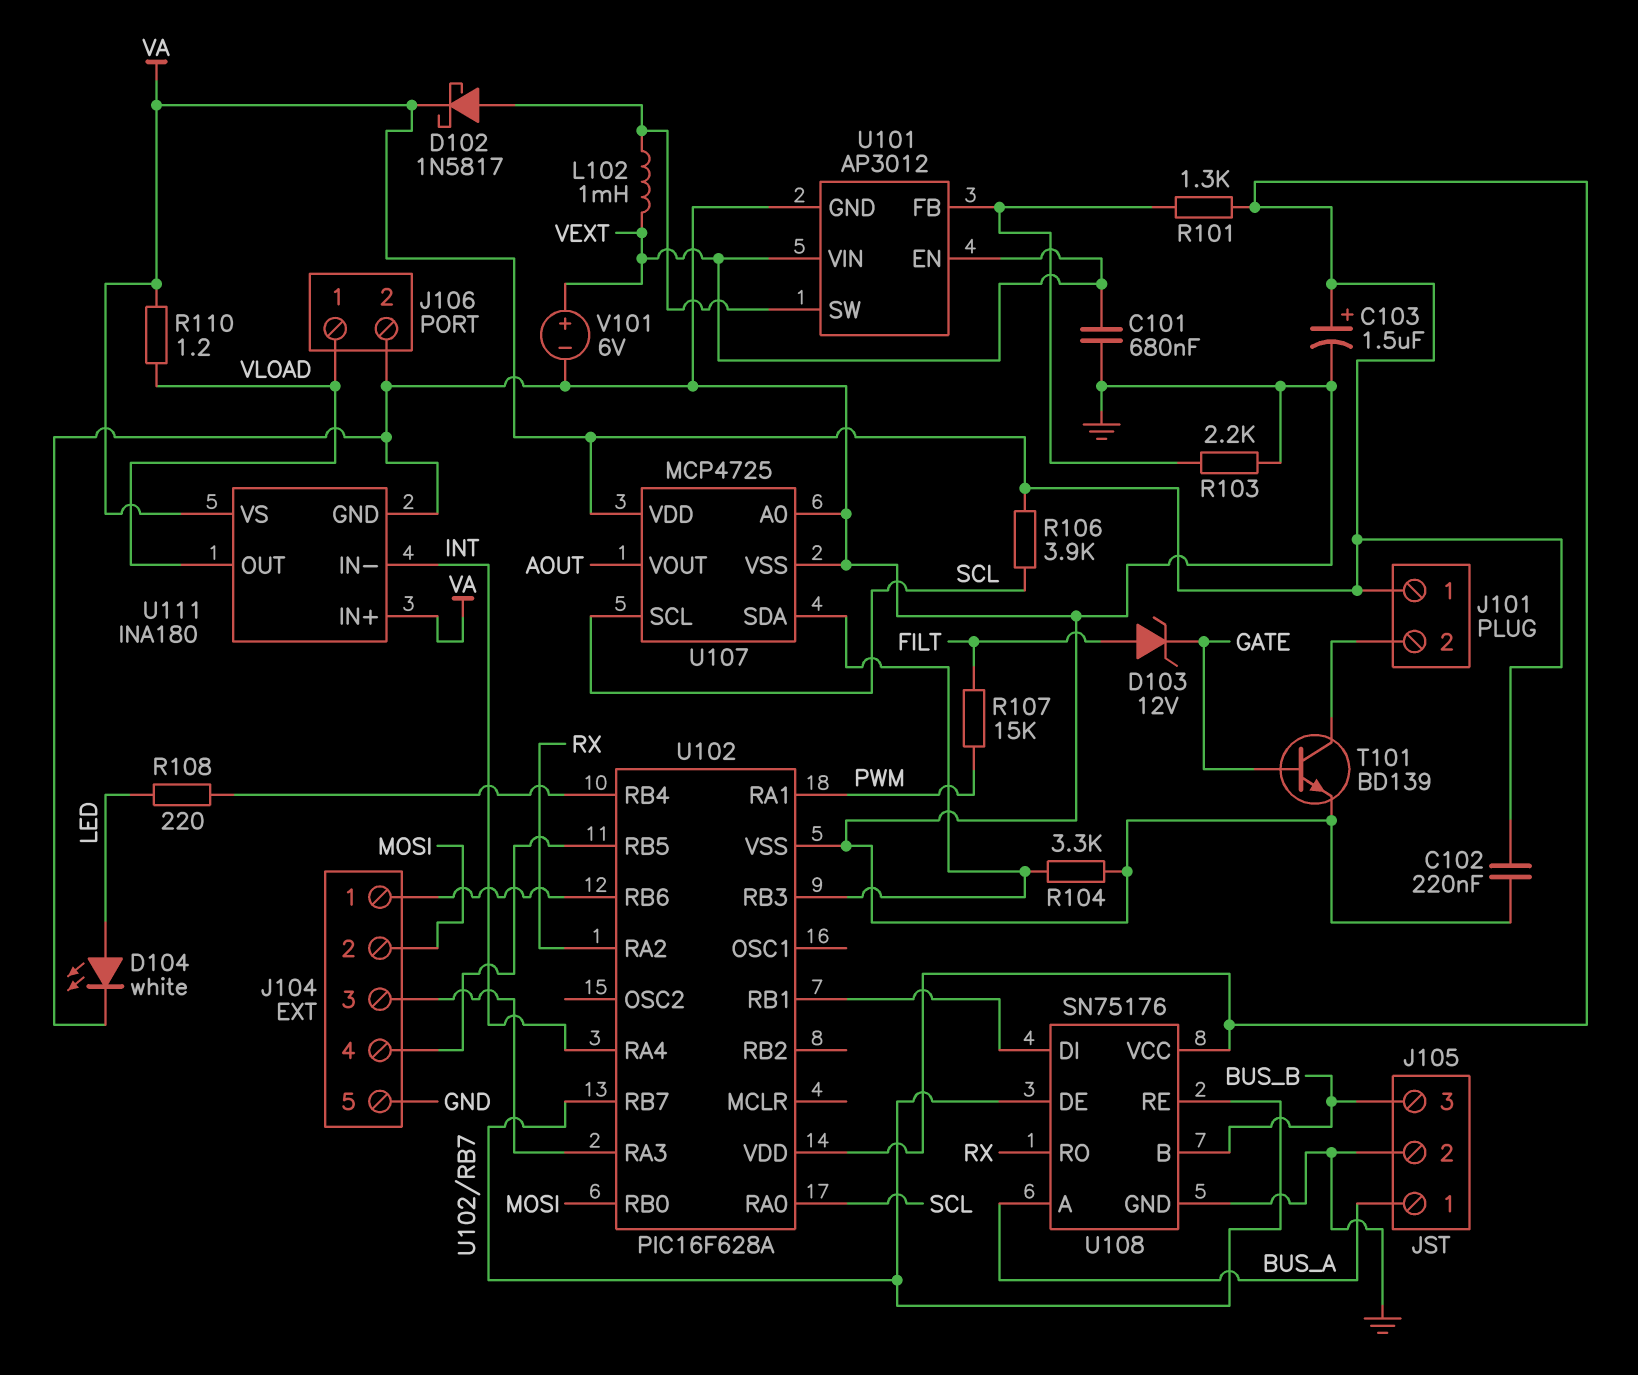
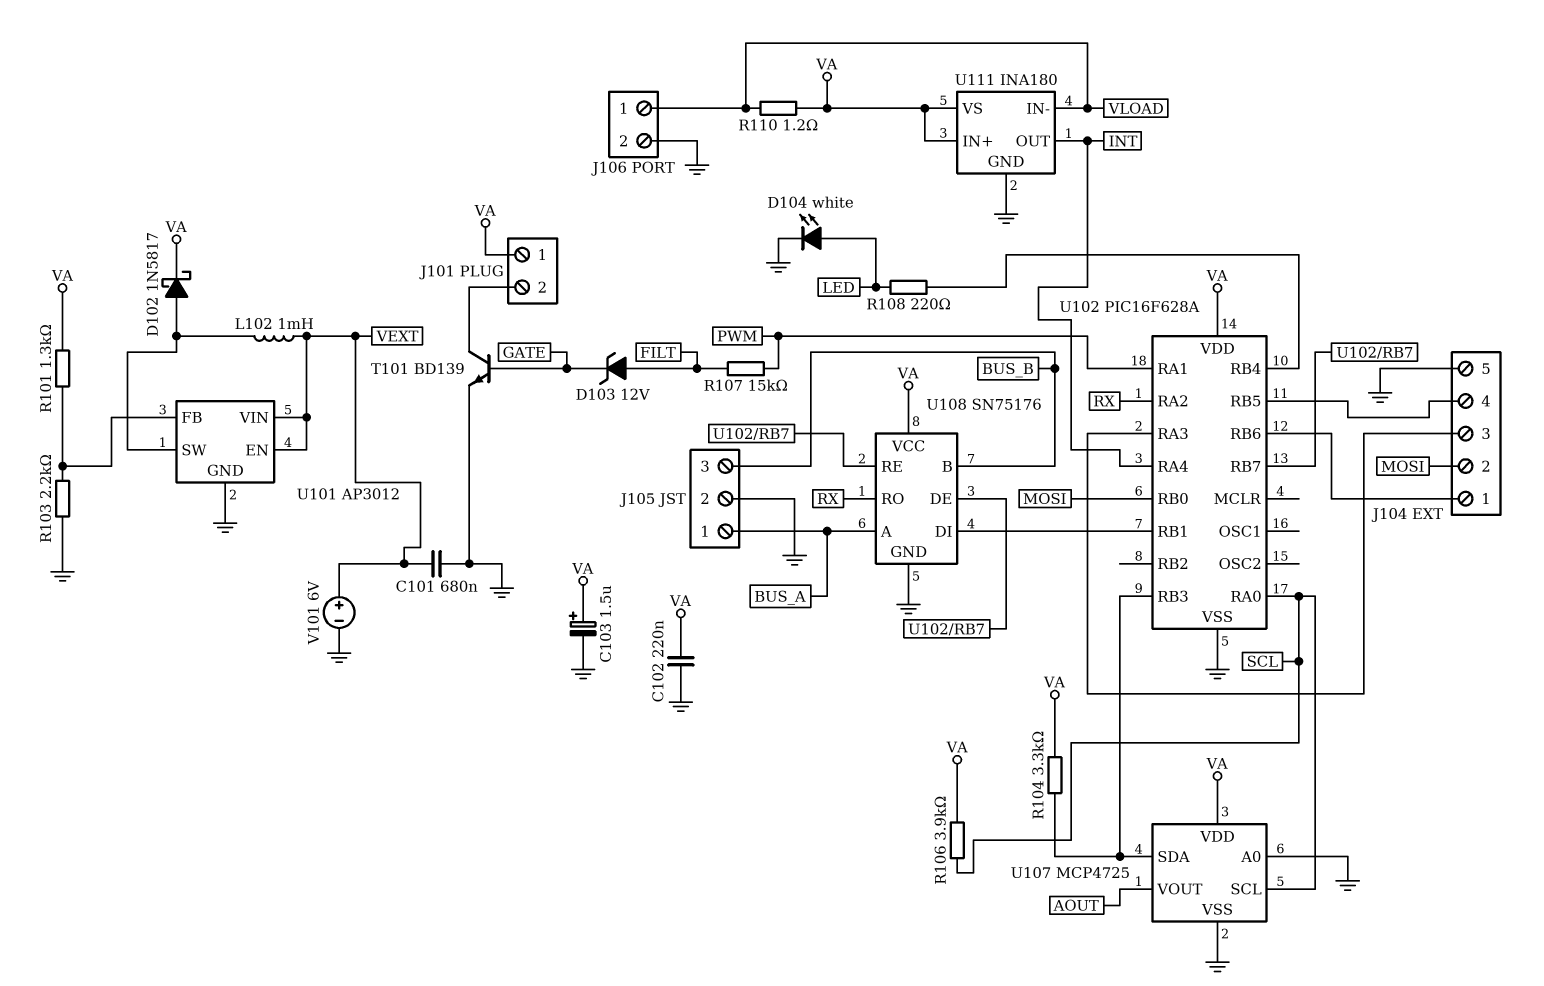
R104: 3.3k (GND, U102/RB3) -> 3.3k (U102/RB3, VA)
U111 pin IN-: INT -> VLOAD
U111 pin OUT: VLOAD -> INT

